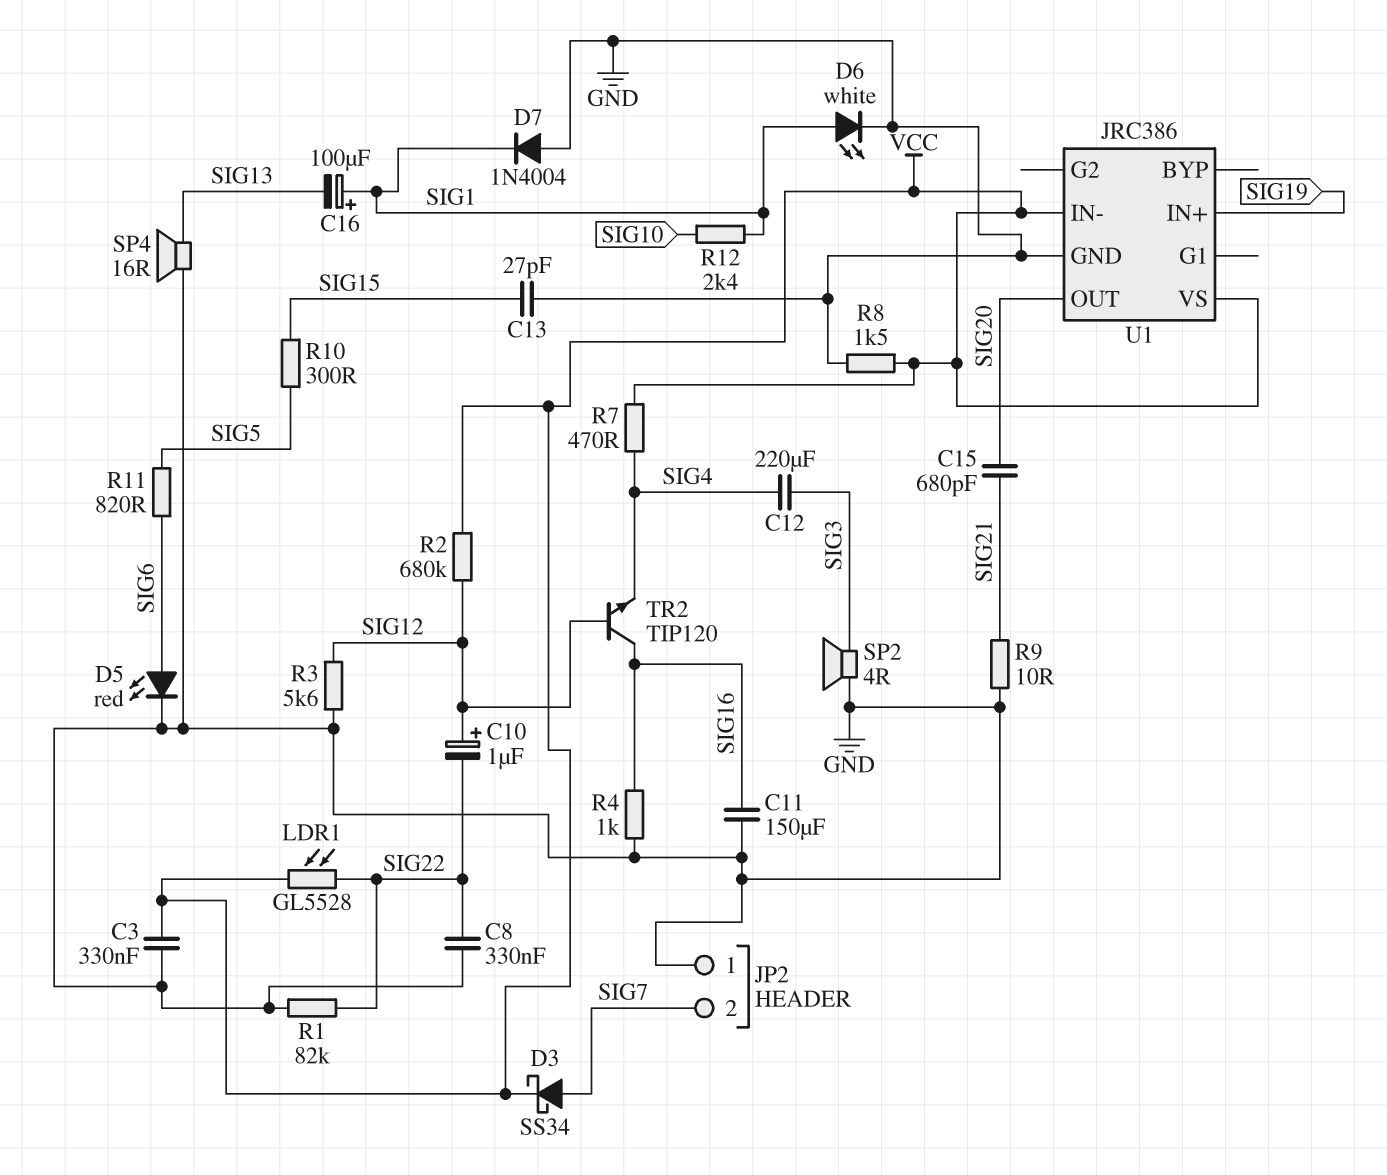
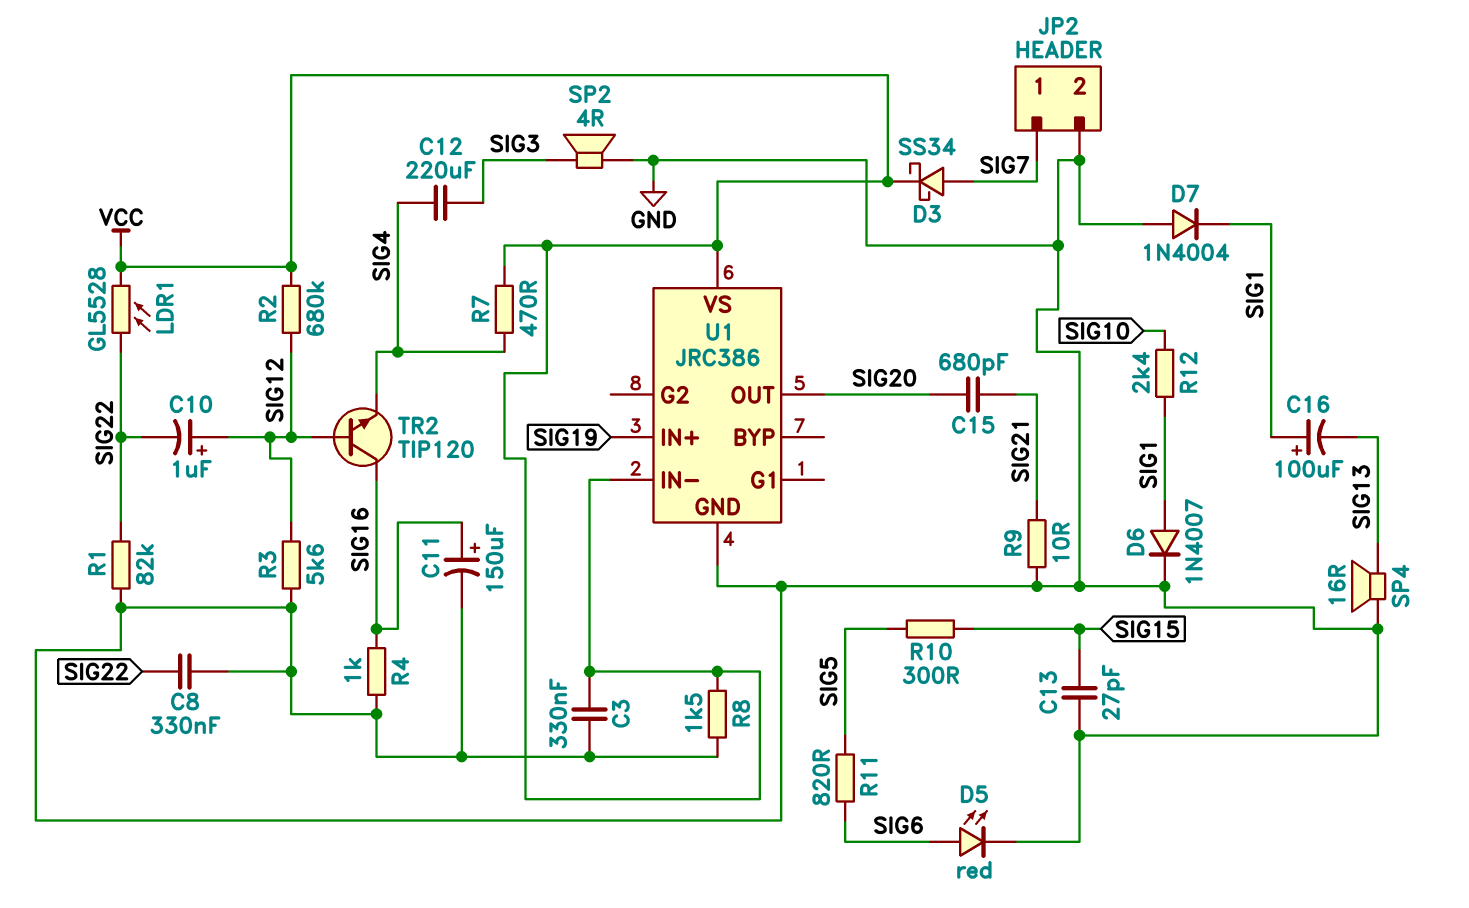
C11: 150uF (GND, SIG16) -> 150uF (plus SIG16, minus GND)
D6: LED white (A SIG1, K GND) -> diode 1N4007 (A SIG1, K GND)
JP2 pin 1: GND -> SIG7
JP2 pin 2: SIG7 -> GND

